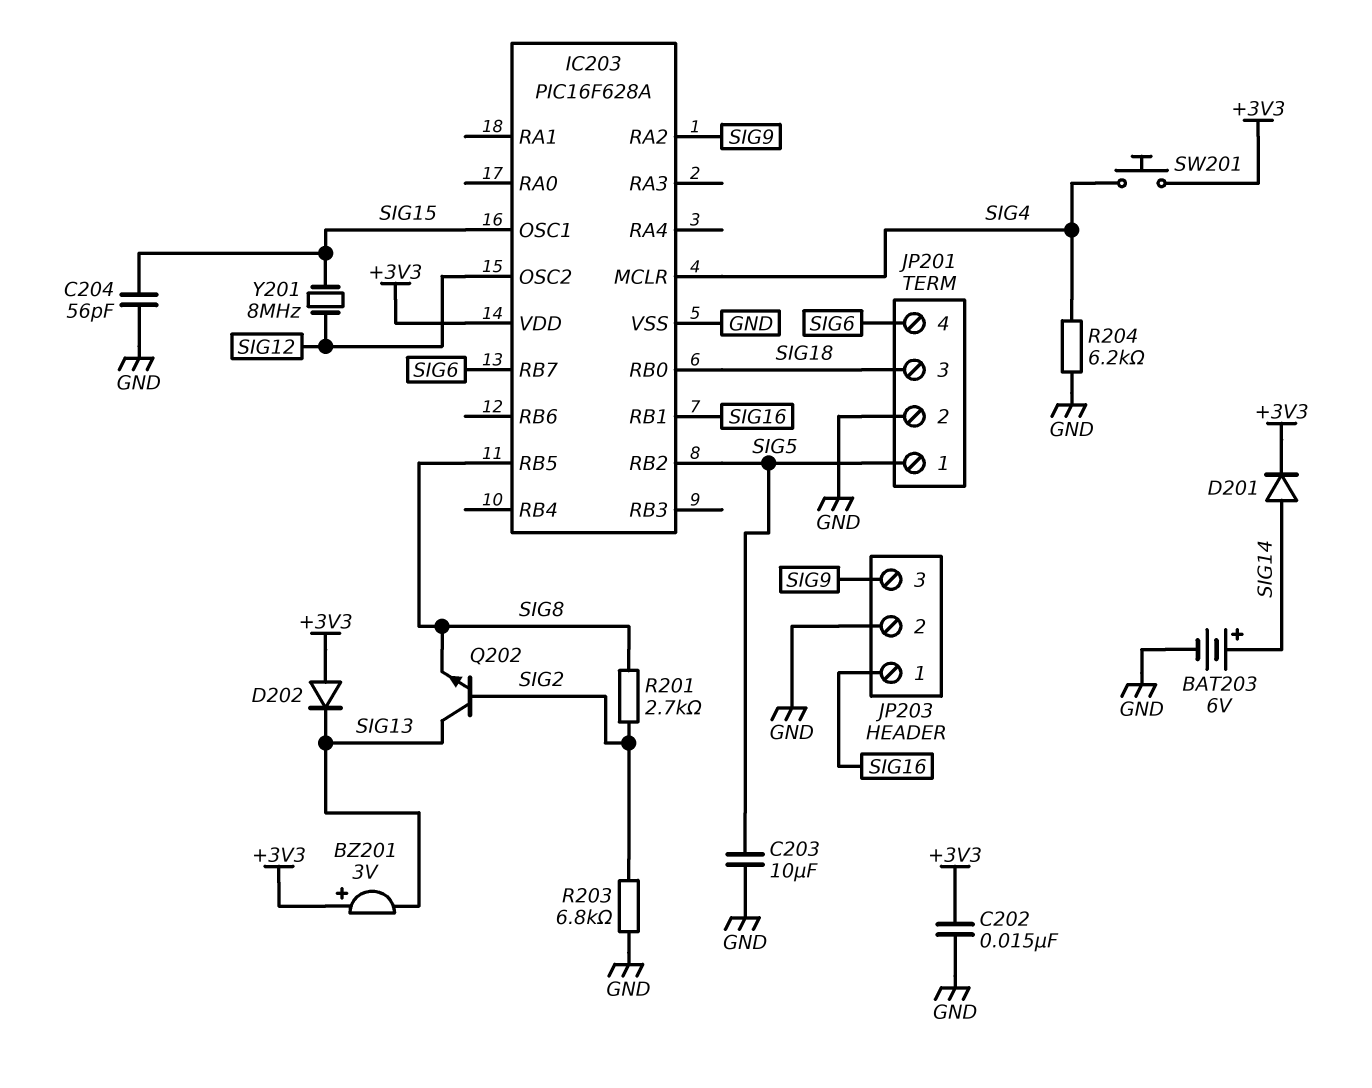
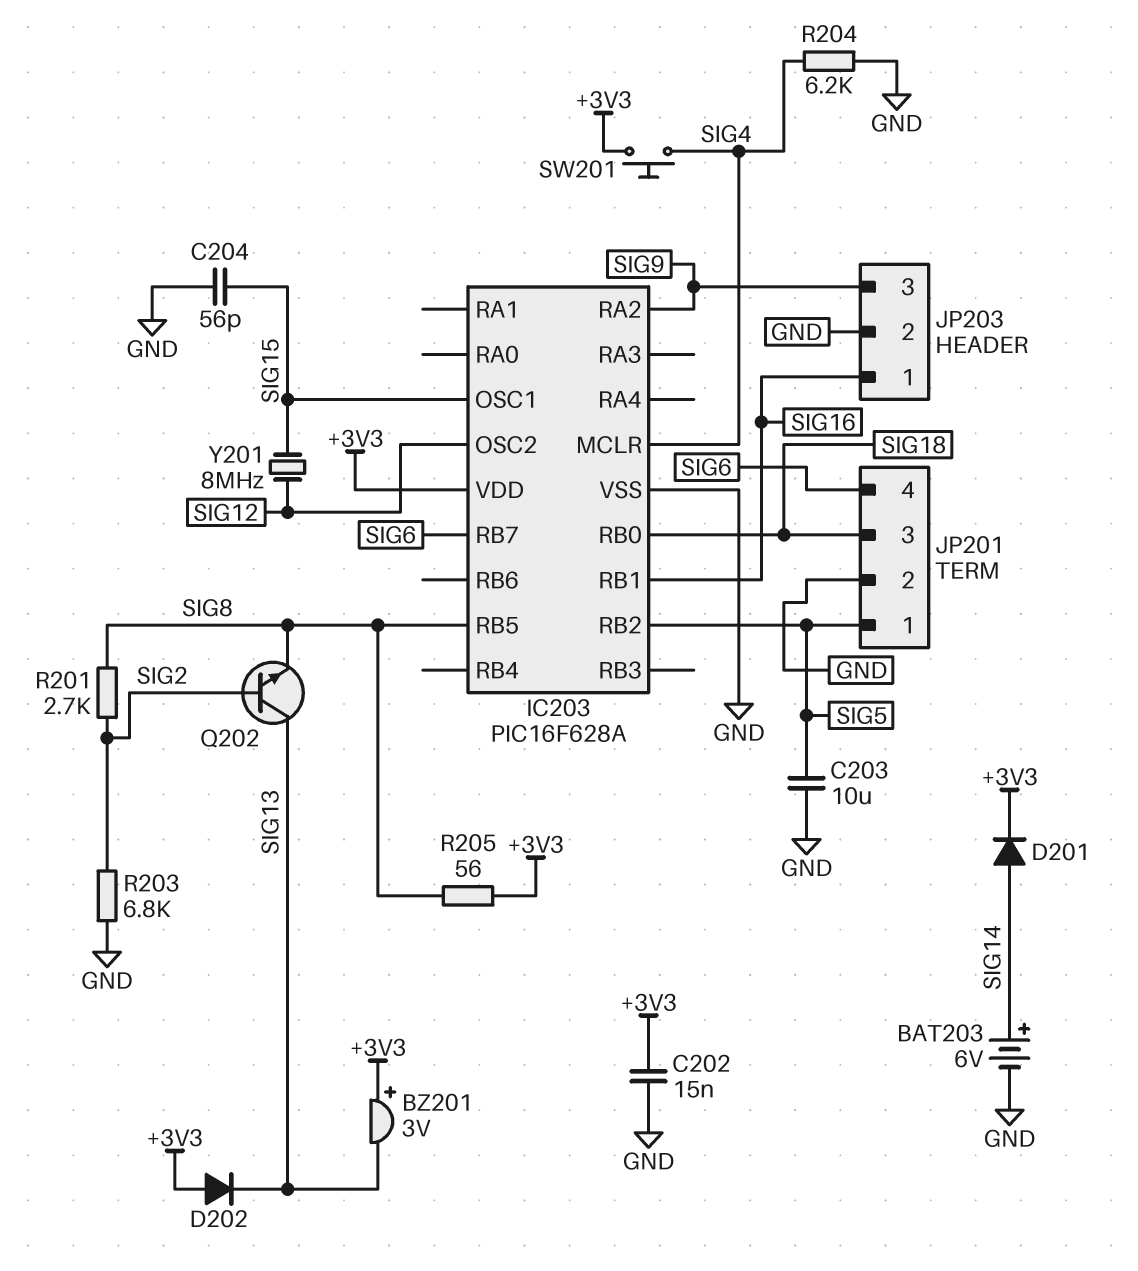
R205: none -> 56 (+3V3, SIG8)

